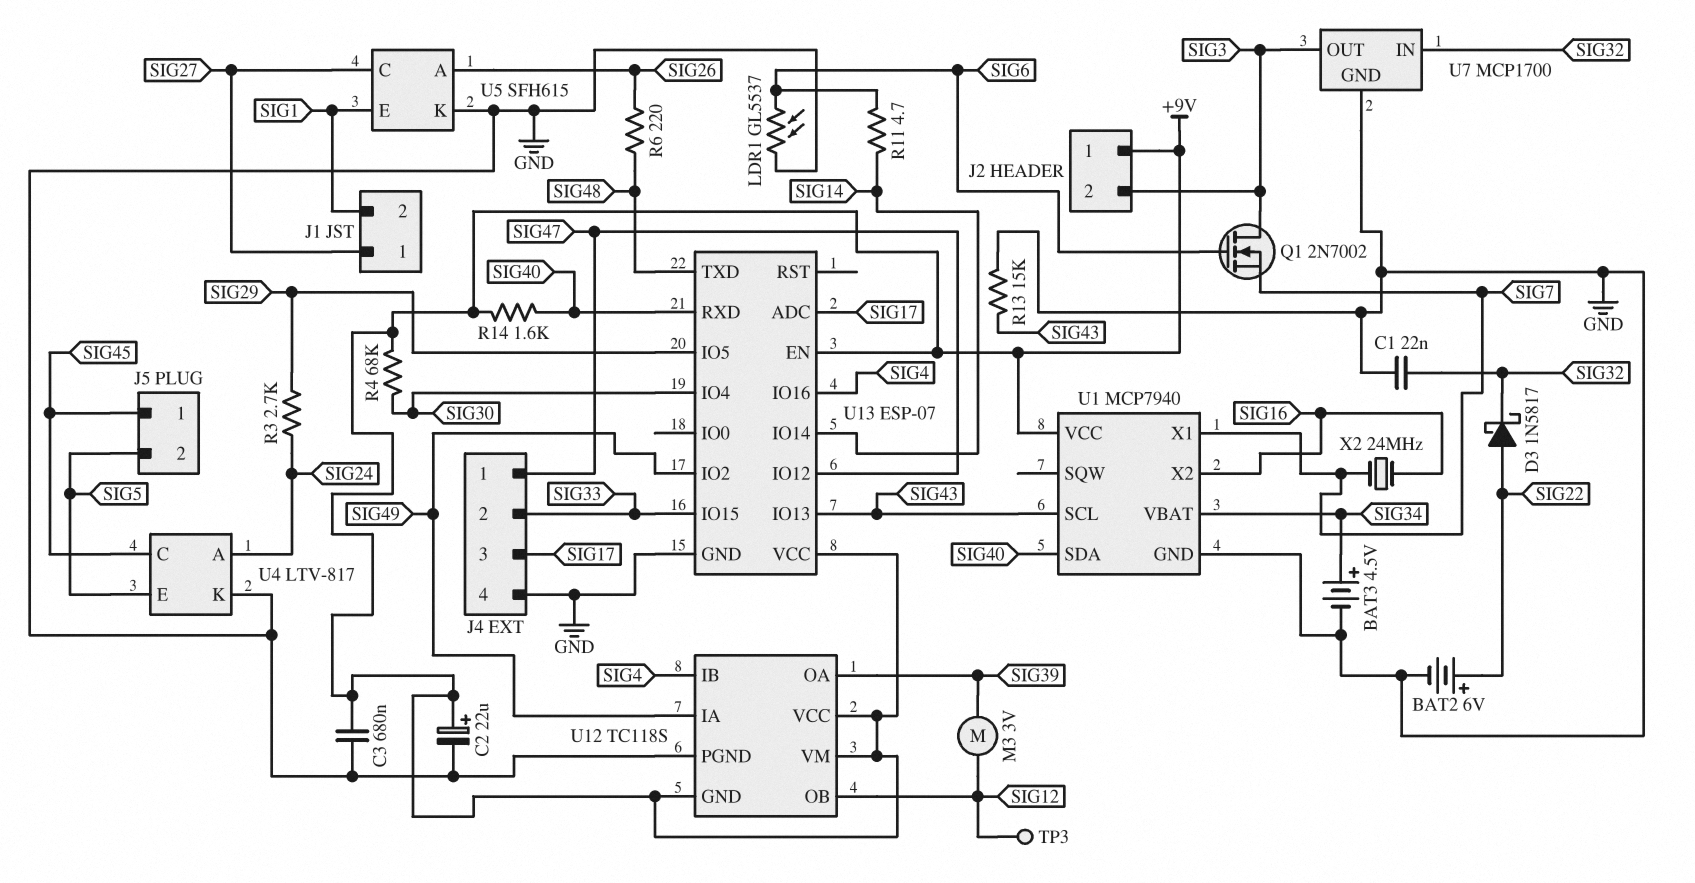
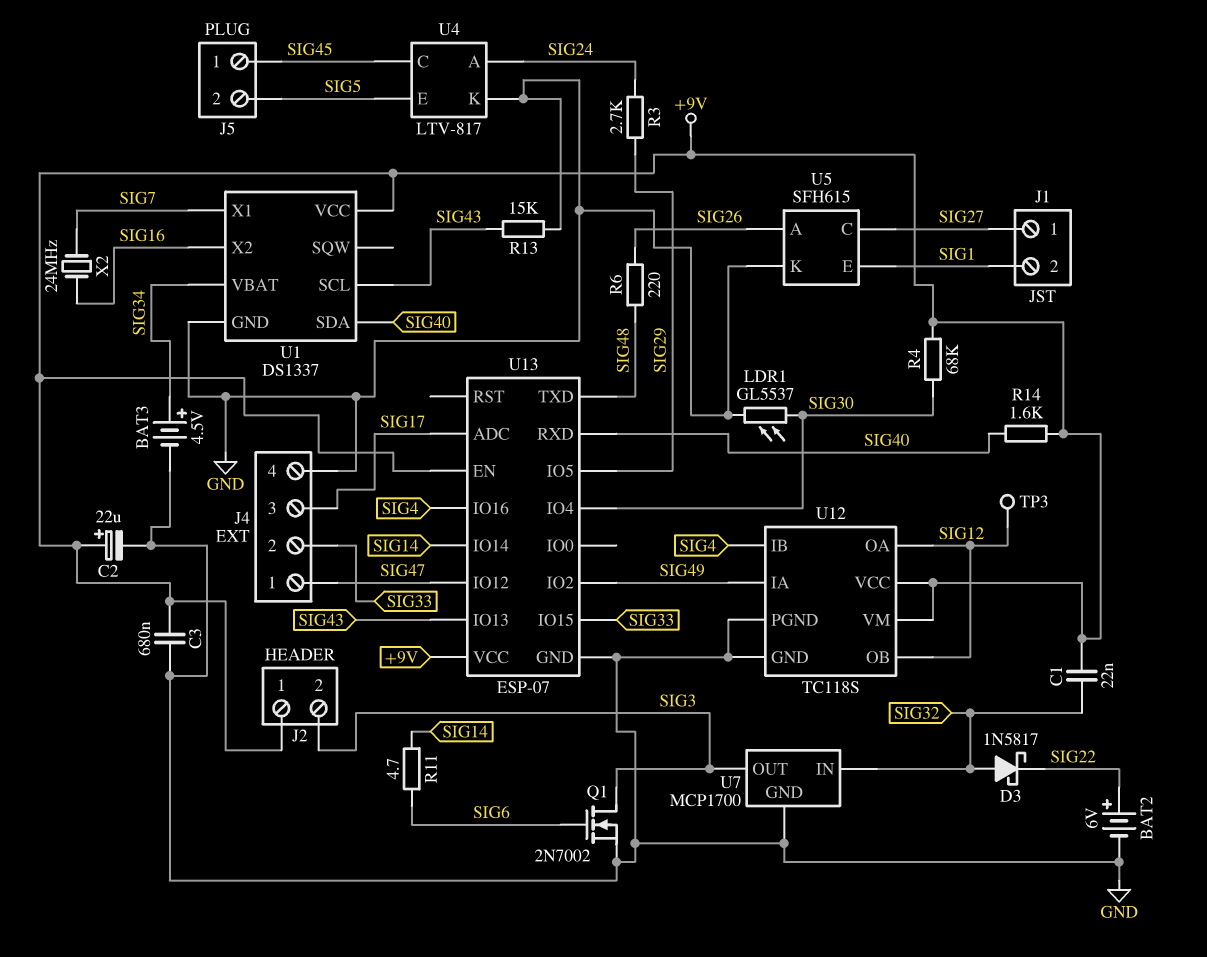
C1: 22nF (GND, SIG32) -> 22nF (+9V, SIG32)
D3: schottky 1N5817 (A SIG22, K SIG32) -> schottky 1N5817 (A SIG32, K SIG22)
LDR1: GL5537 (GND, SIG6) -> GL5537 (GND, SIG30)
M3: motor 3V (SIG12, SIG39) -> none
Q1: NMOS 2N7002 (G SIG6, D SIG3, S SIG7) -> NMOS 2N7002 (G SIG6, D SIG3, S GND)
U1: MCP7940 -> DS1337
U12 pin GND: +9V -> GND
U12 pin OA: SIG39 -> SIG12

